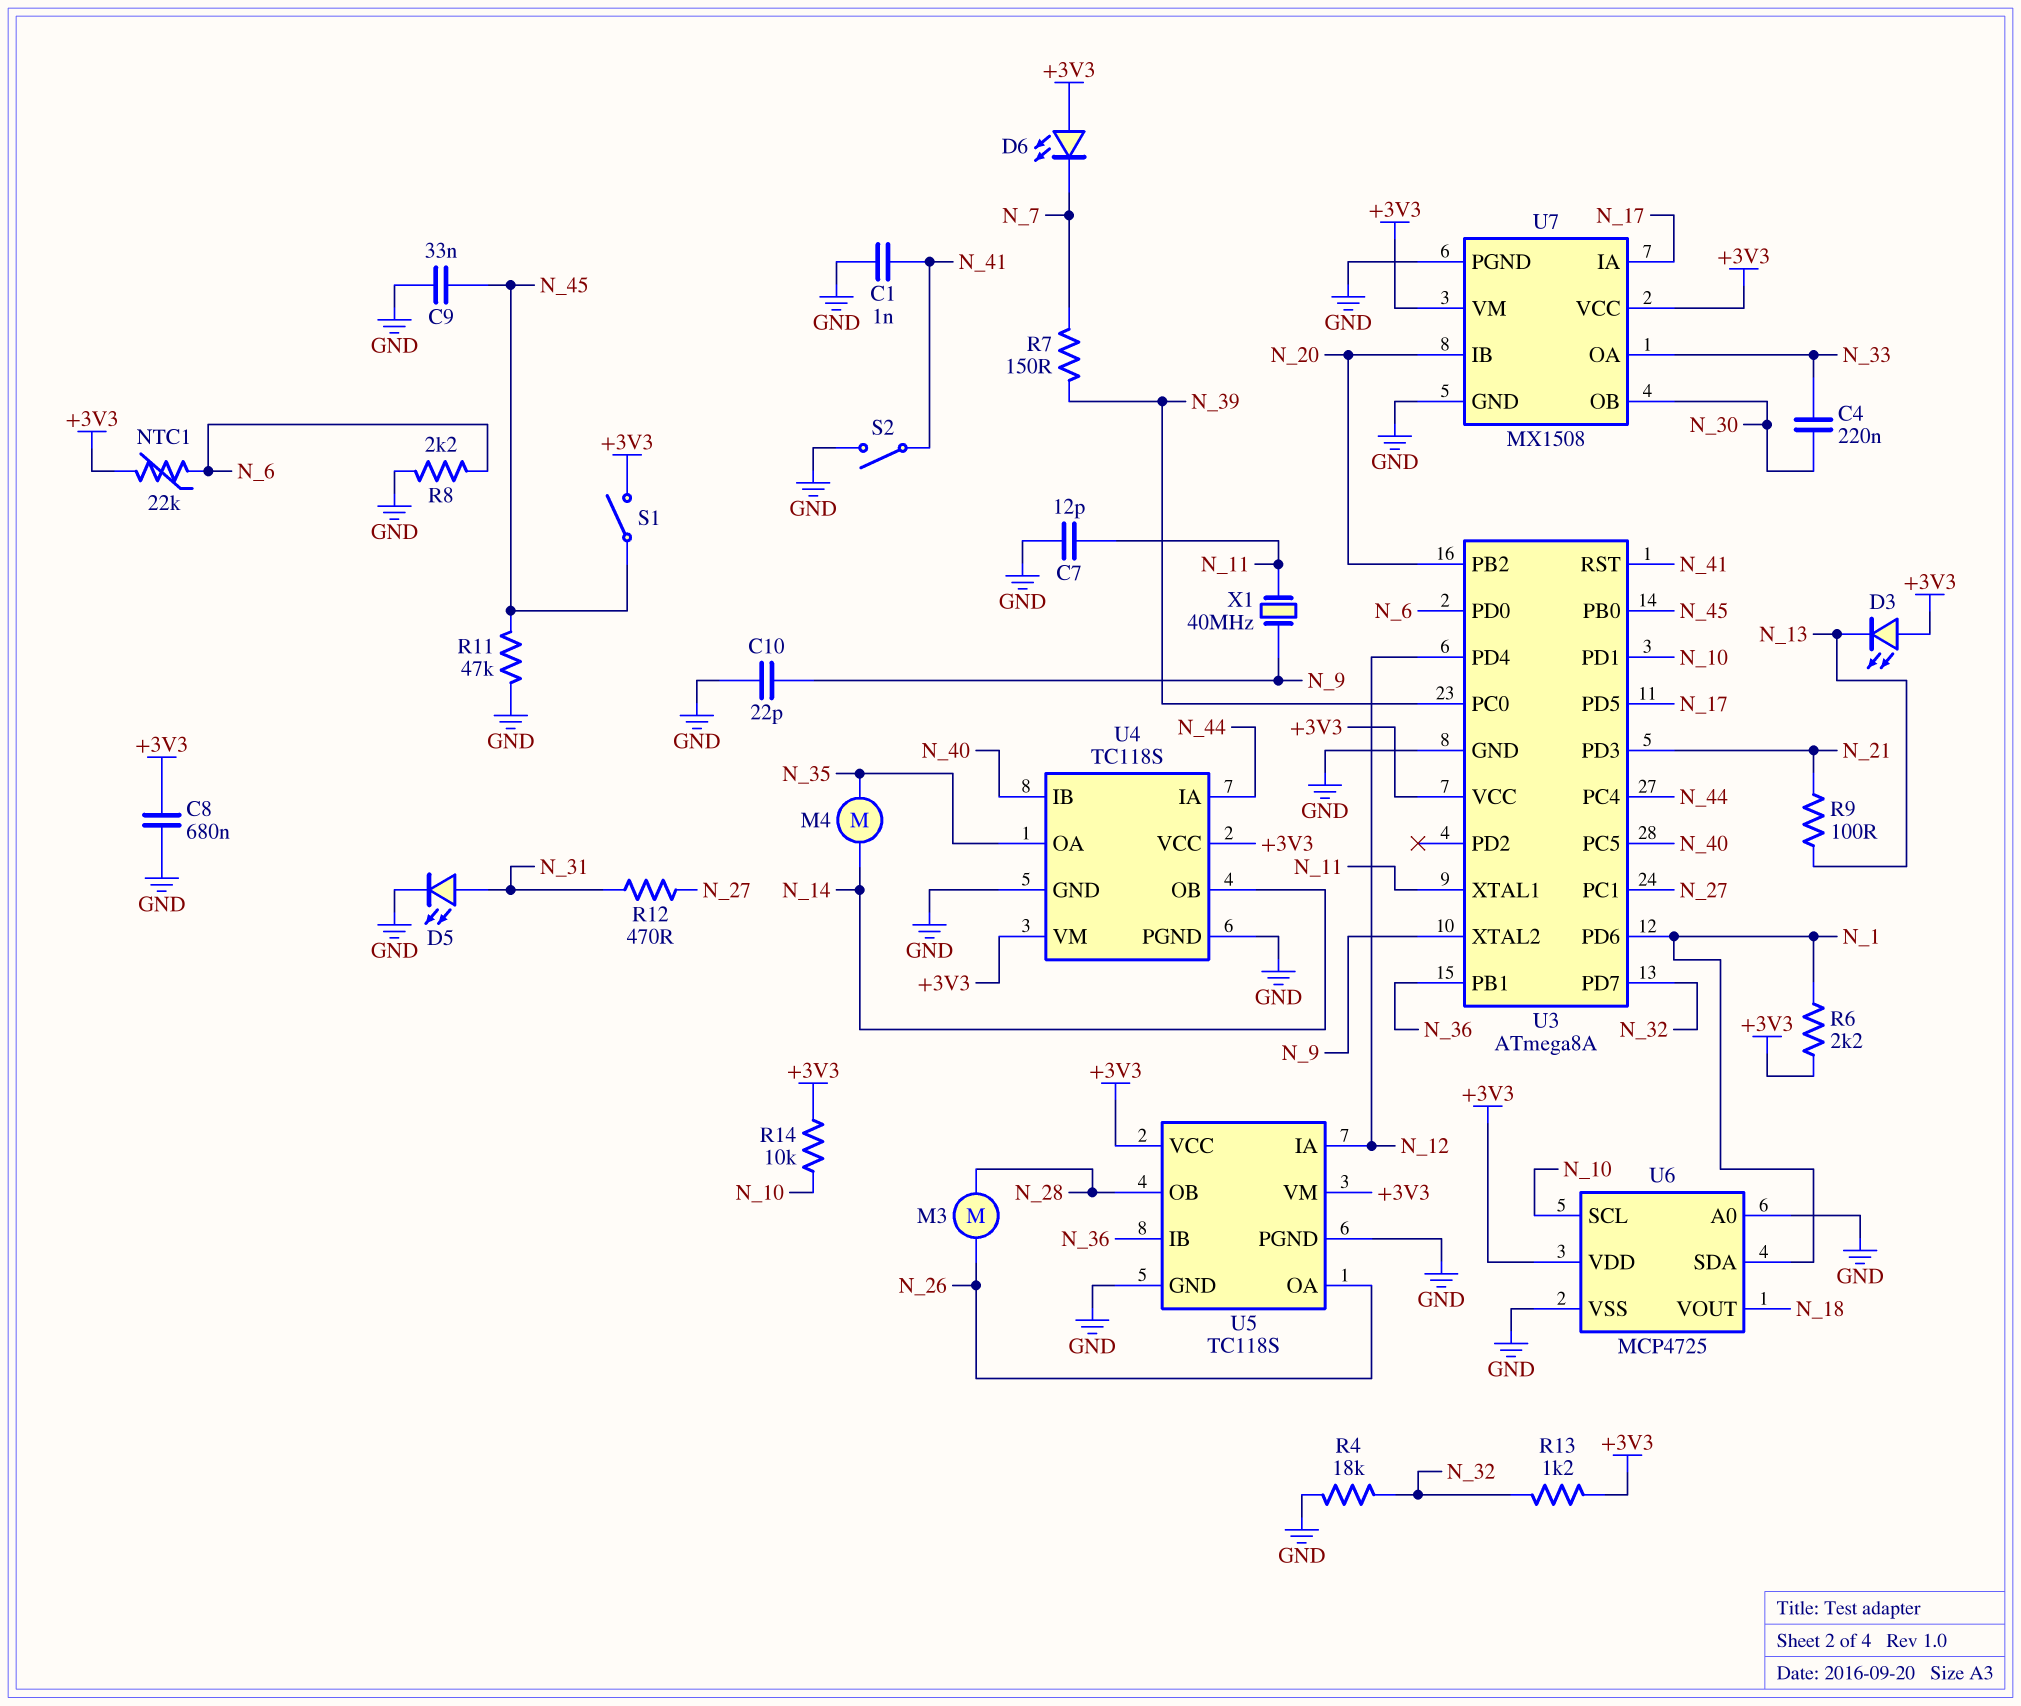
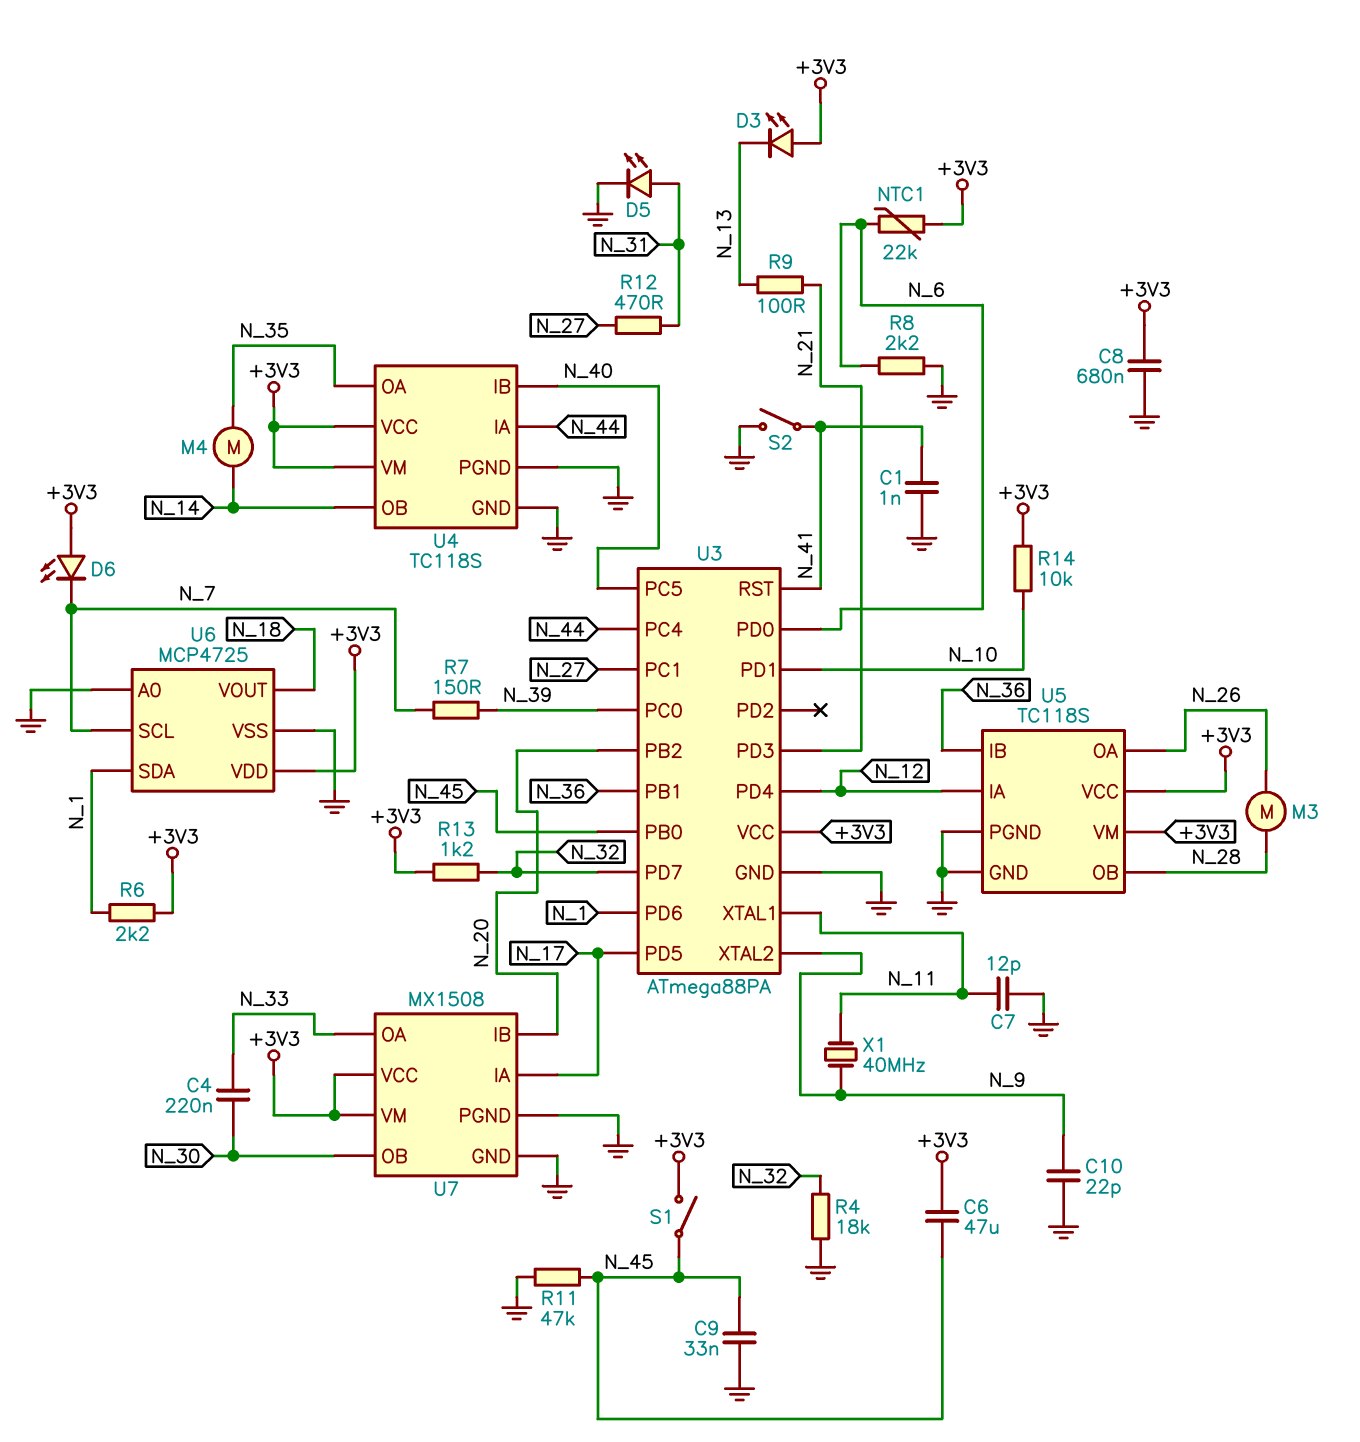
C6: none -> 47uF (+3V3, N_45)
U3: ATmega8A -> ATmega88PA
U6 pin SCL: N_10 -> N_7

